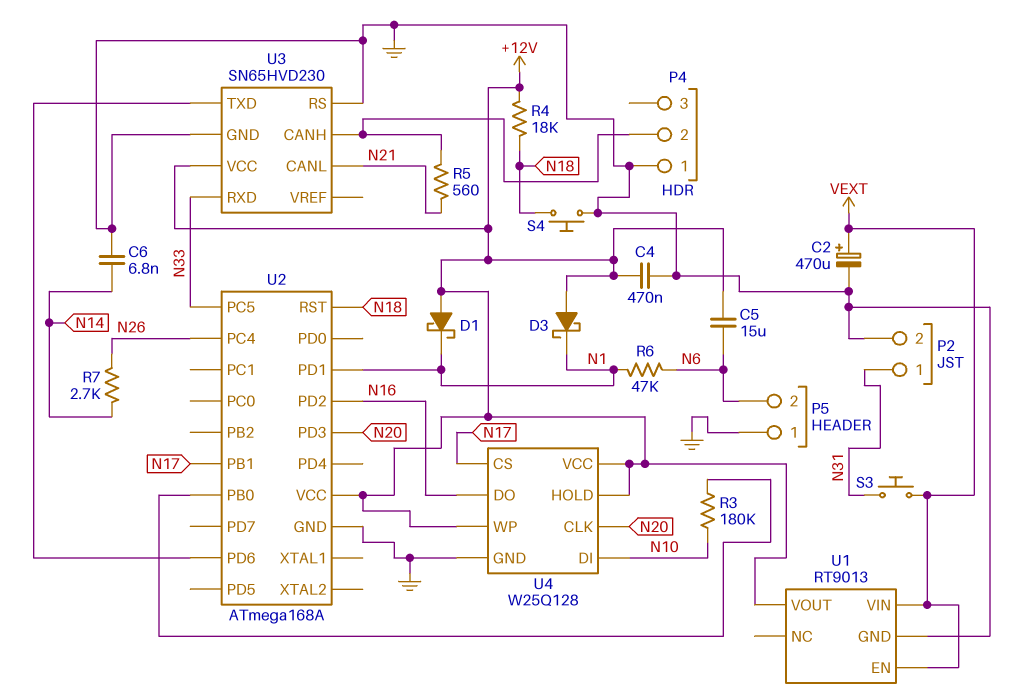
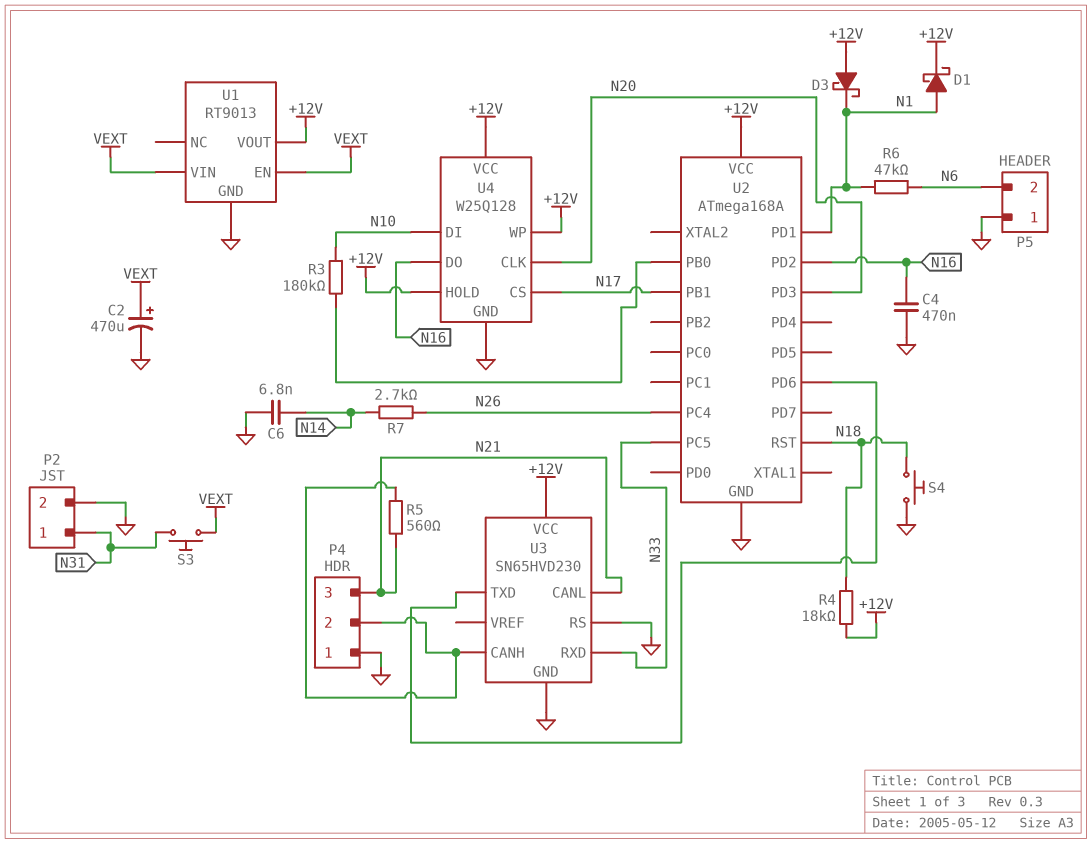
C4: 470nF (+12V, GND) -> 470nF (GND, N16)
C5: 15uF (+12V, N6) -> none
D1: schottky (A +12V, K N1) -> schottky (A N1, K +12V)
P4 pin 3: none -> N21

